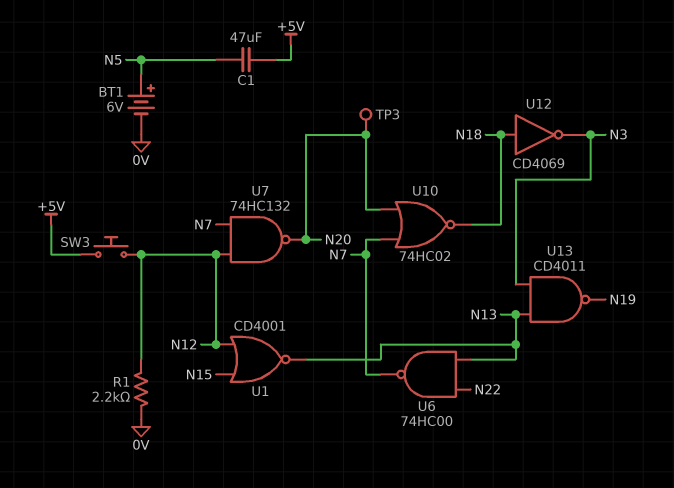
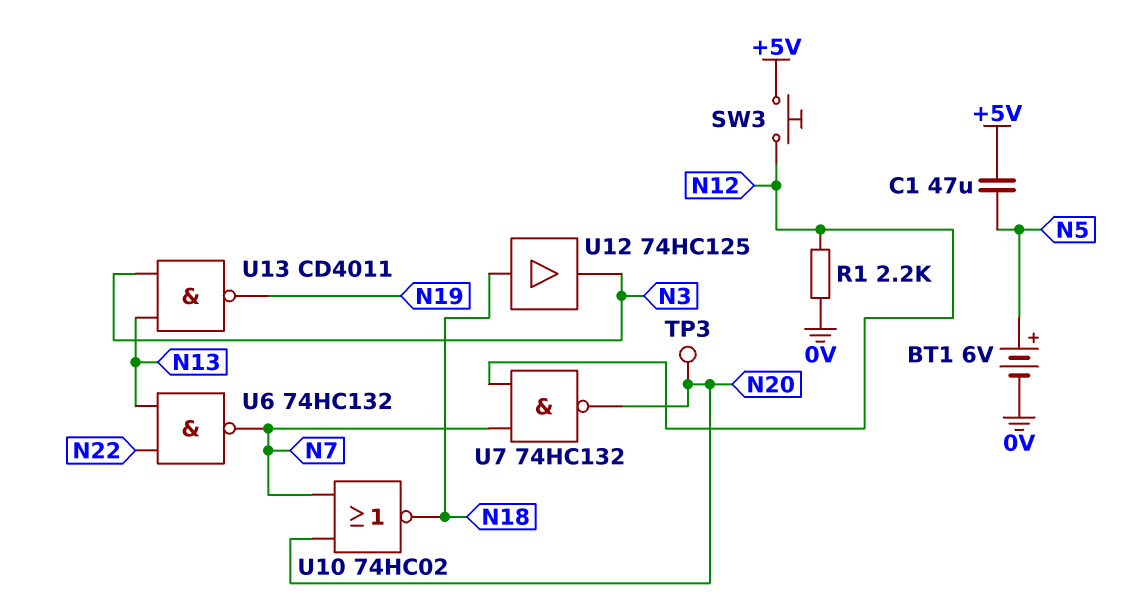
U1: NOR CD4001 (in N12, in N15, out N13) -> none
U6: NAND 74HC00 (in N13, in N22, out N7) -> NAND 74HC132 (in N13, in N22, out N7)
U12: NOT CD4069 (in N18, out N3) -> buffer 74HC125 (in N18, out N3)

